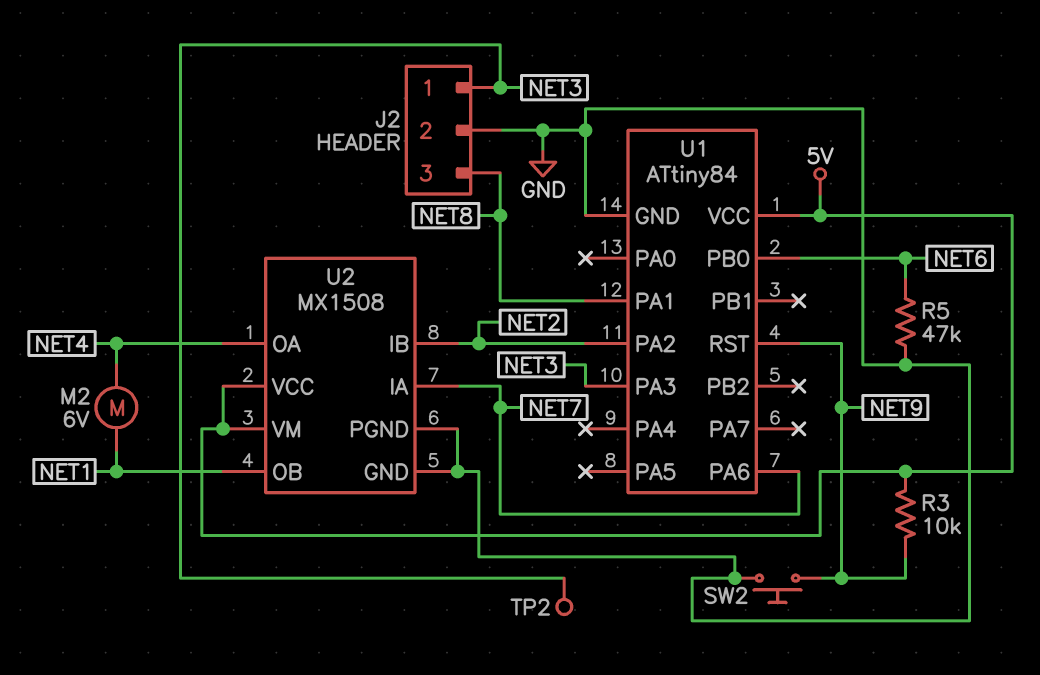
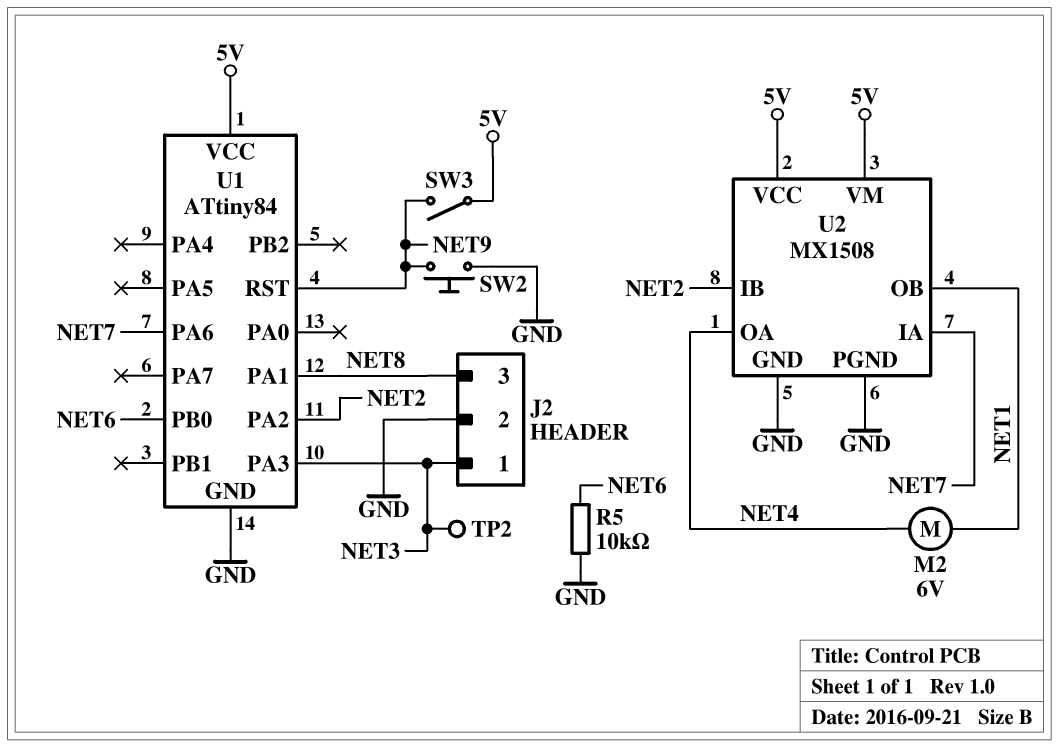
R3: 10k (5V, NET9) -> none
R5: 47k (GND, NET6) -> 10k (GND, NET6)
SW3: none -> switch (5V, NET9)

